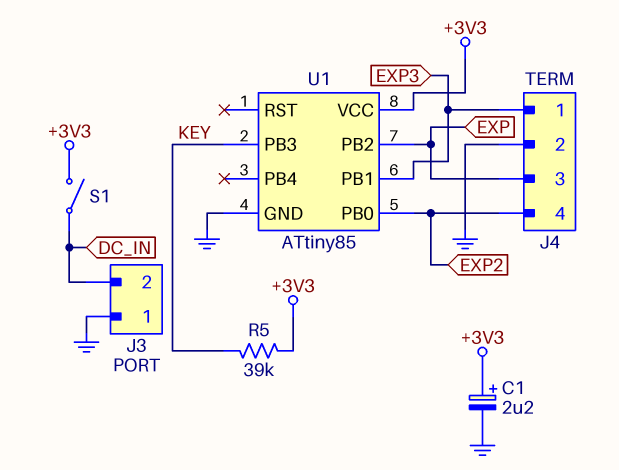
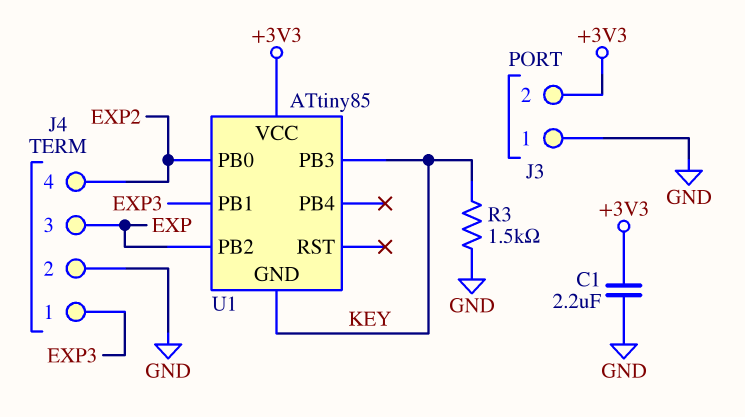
C1: 2.2uF (plus +3V3, minus GND) -> 2.2uF (+3V3, GND)
J3 pin 2: DC_IN -> +3V3
R3: none -> 1.5k (GND, KEY)
R5: 39k (+3V3, KEY) -> none
S1: switch (+3V3, DC_IN) -> none
U1 pin GND: GND -> KEY

